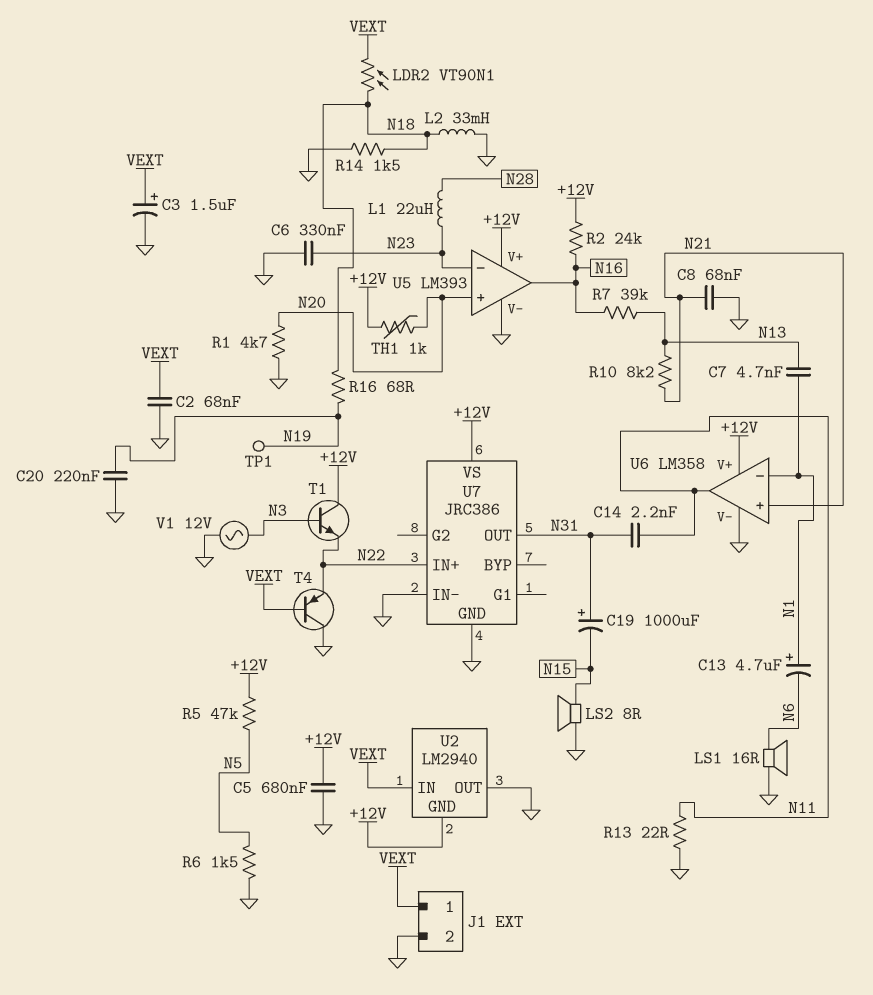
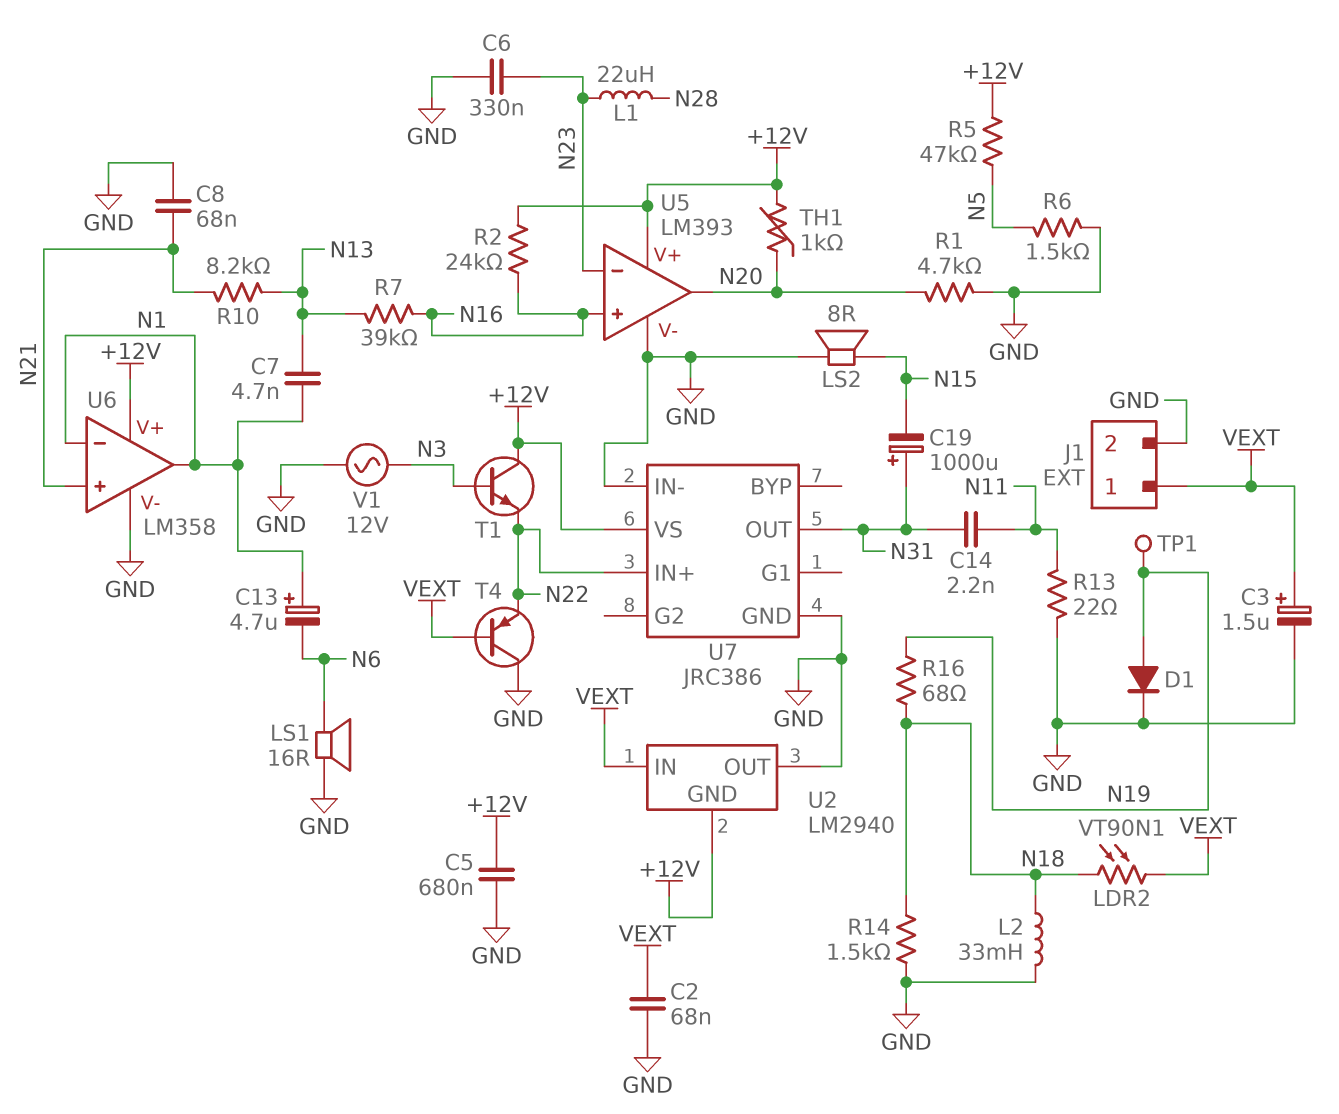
C20: 220nF (GND, N19) -> none
D1: none -> diode (A N19, K GND)
U5 pin in+: N20 -> N16
U5 pin out: N16 -> N20
U6 pin out: N11 -> N1

